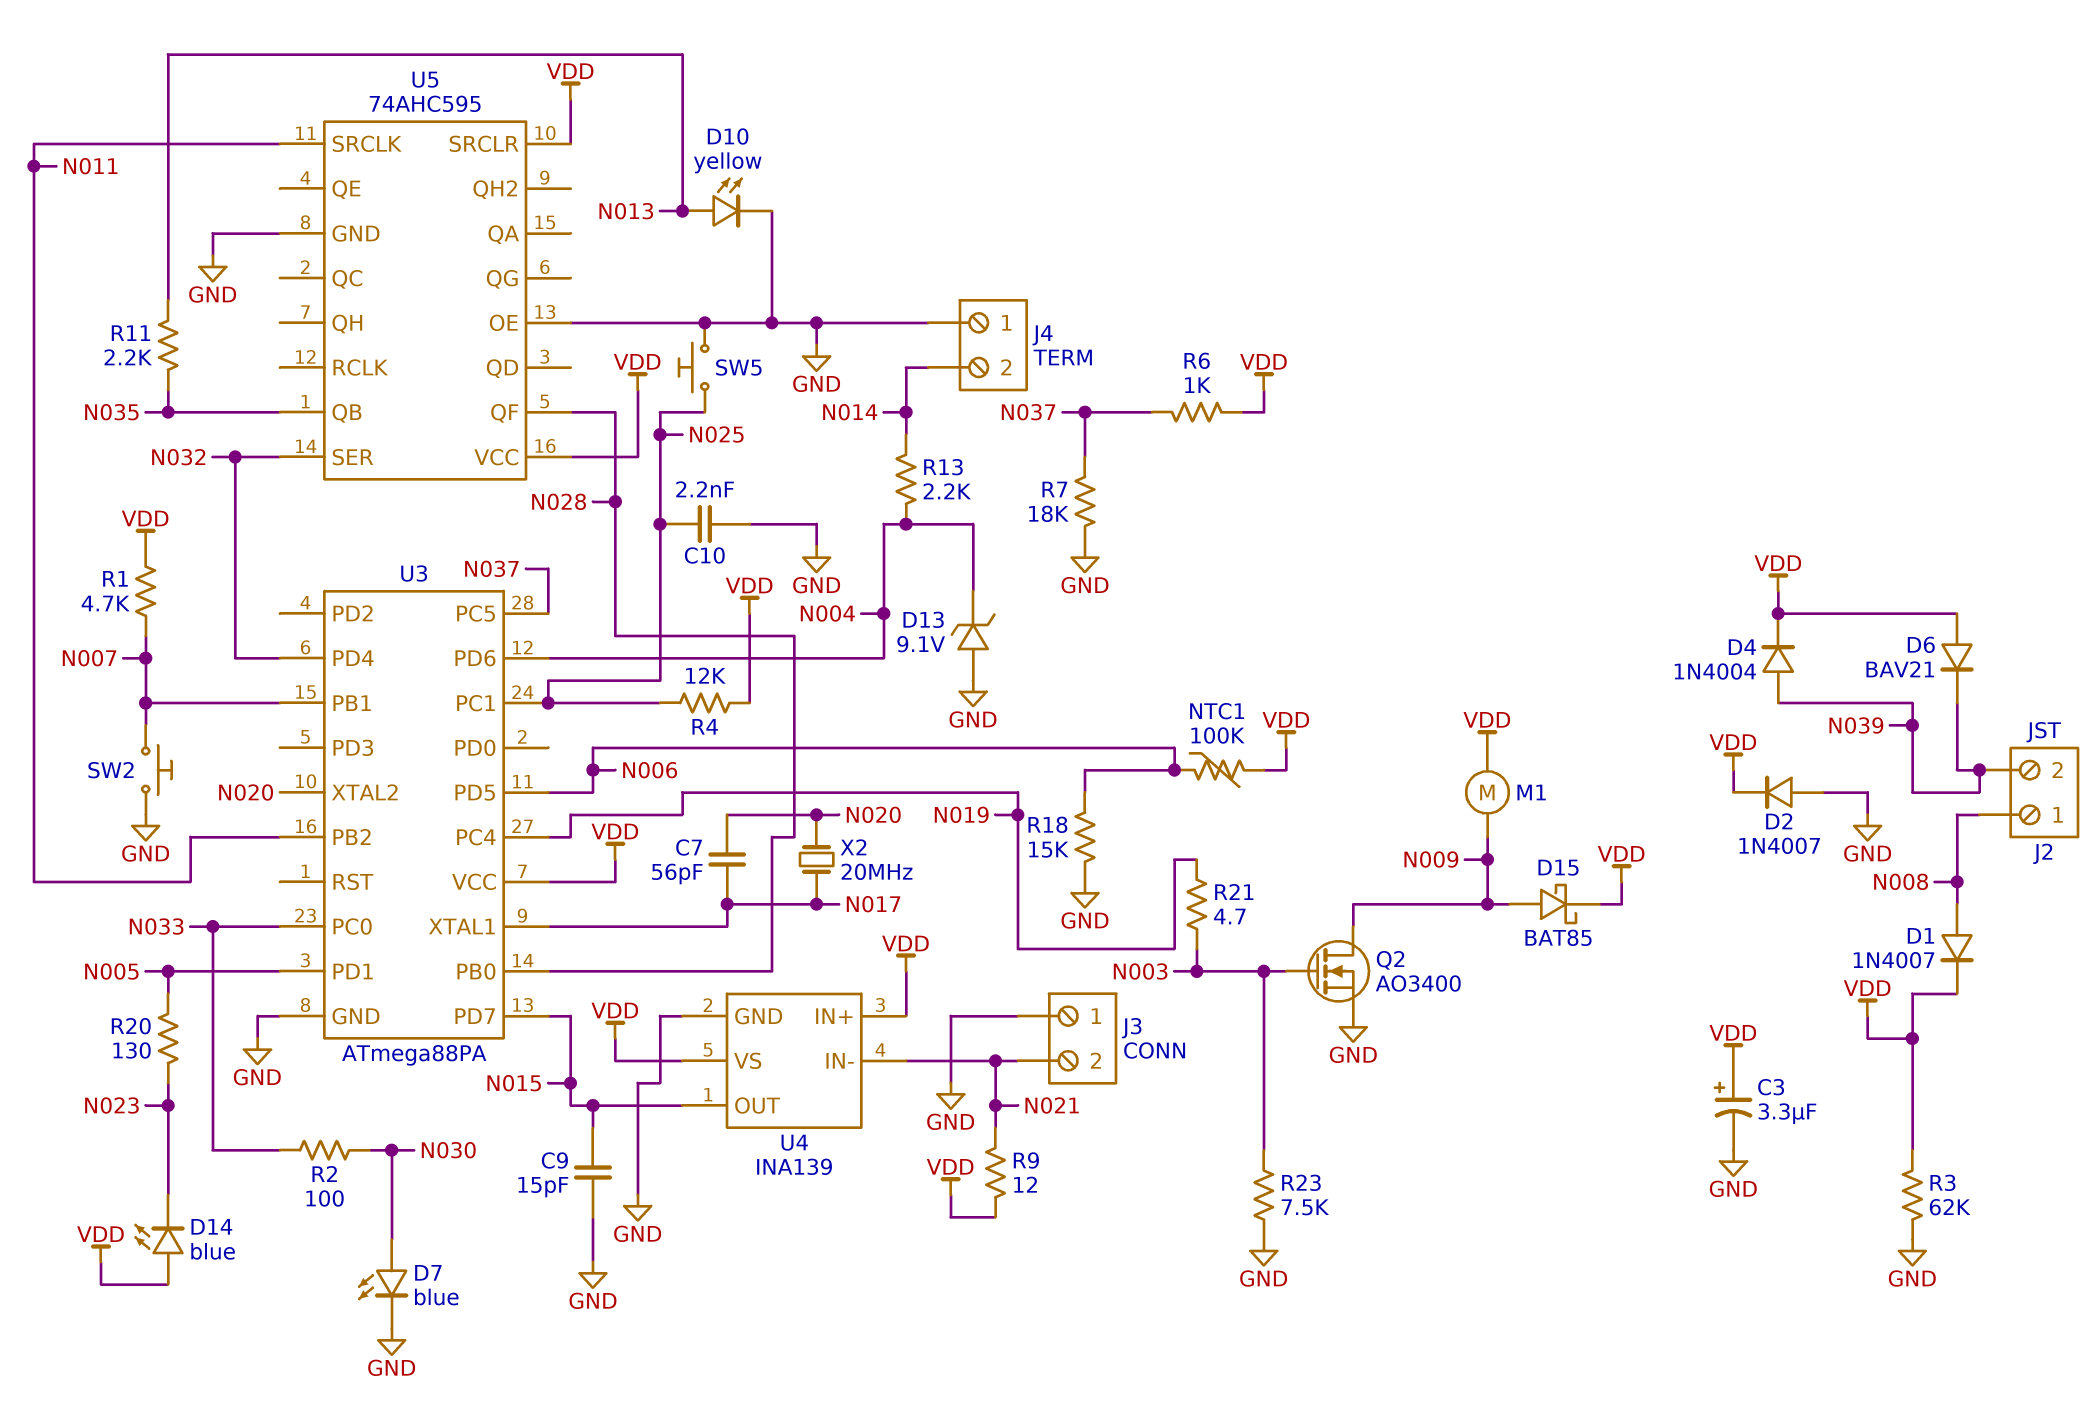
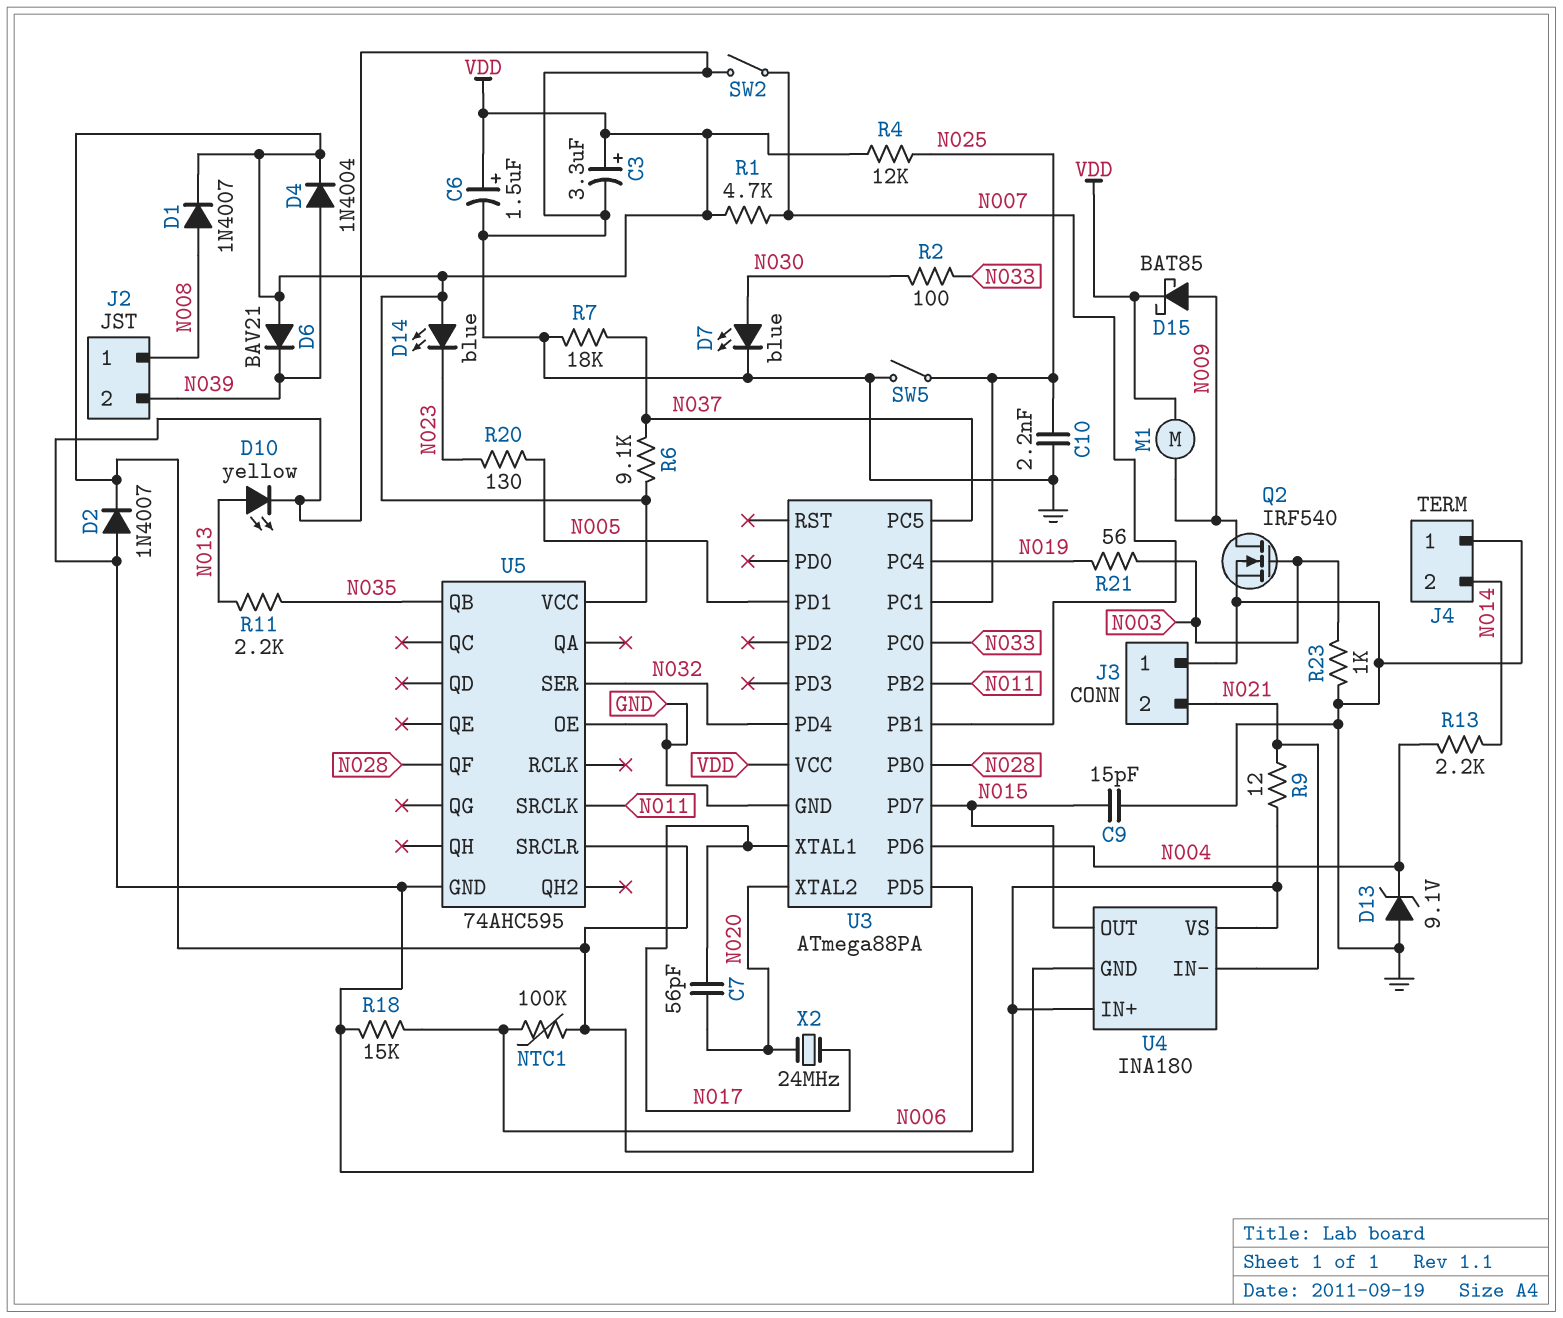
C6: none -> 1.5uF (plus VDD, minus GND)
Q2: NMOS AO3400 (G N003, D N009, S GND) -> NMOS IRF540 (G N003, D N009, S GND)
R3: 62k (GND, VDD) -> none
R6: 1k (N037, VDD) -> 9.1k (N037, VDD)
R21: 4.7 (N003, N019) -> 56 (N003, N019)
R23: 7.5k (GND, N003) -> 1k (GND, N003)
SW2: button (GND, N007) -> switch (GND, N007)
SW5: button (GND, N025) -> switch (GND, N025)
U4: INA139 -> INA180
X2: 20MHz (N017, N020) -> 24MHz (N017, N020)

